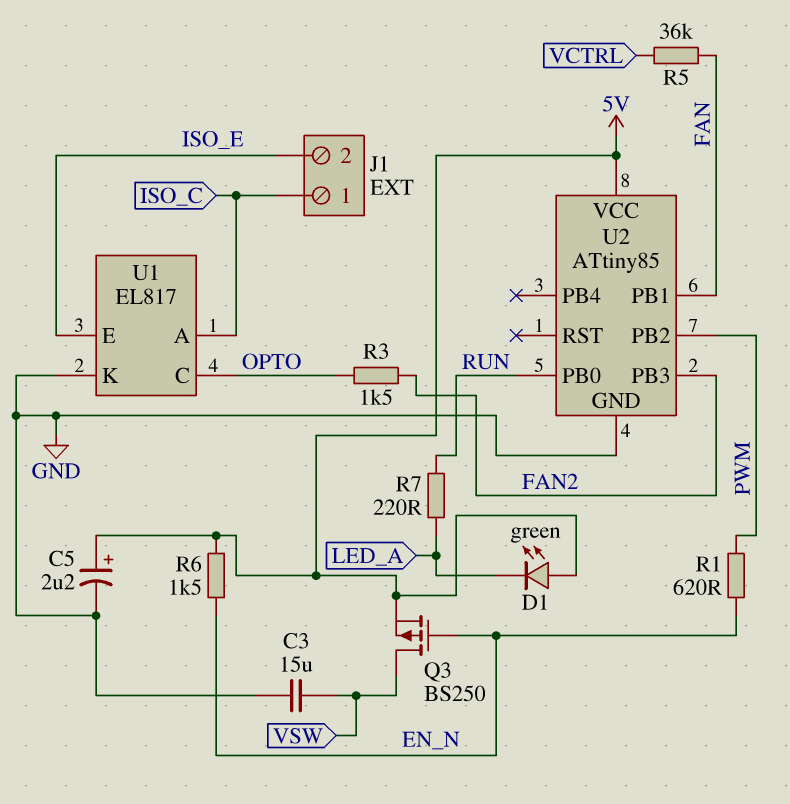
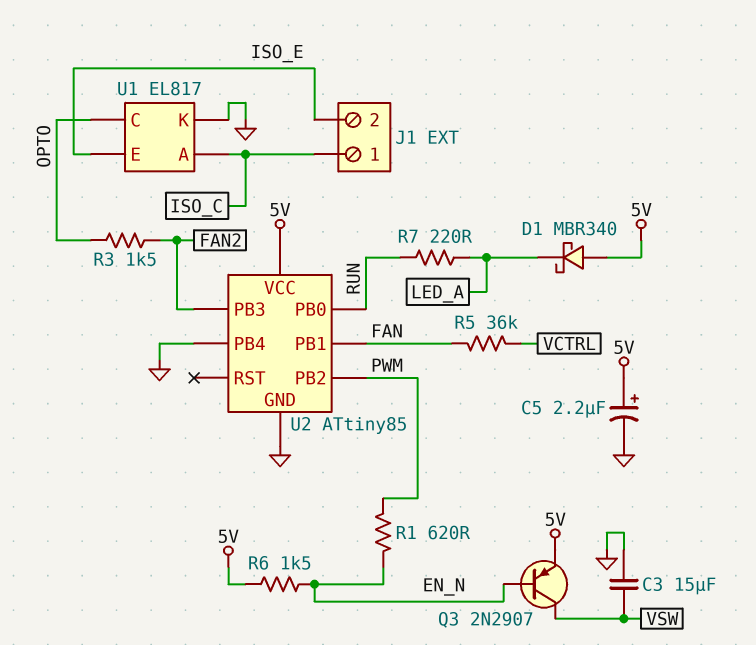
D1: LED green (A 5V, K LED_A) -> schottky MBR340 (A 5V, K LED_A)
Q3: PMOS BS250 (G EN_N, D VSW, S 5V) -> PNP 2N2907 (B EN_N, C VSW, E 5V)
U2 pin PB4: none -> GND

